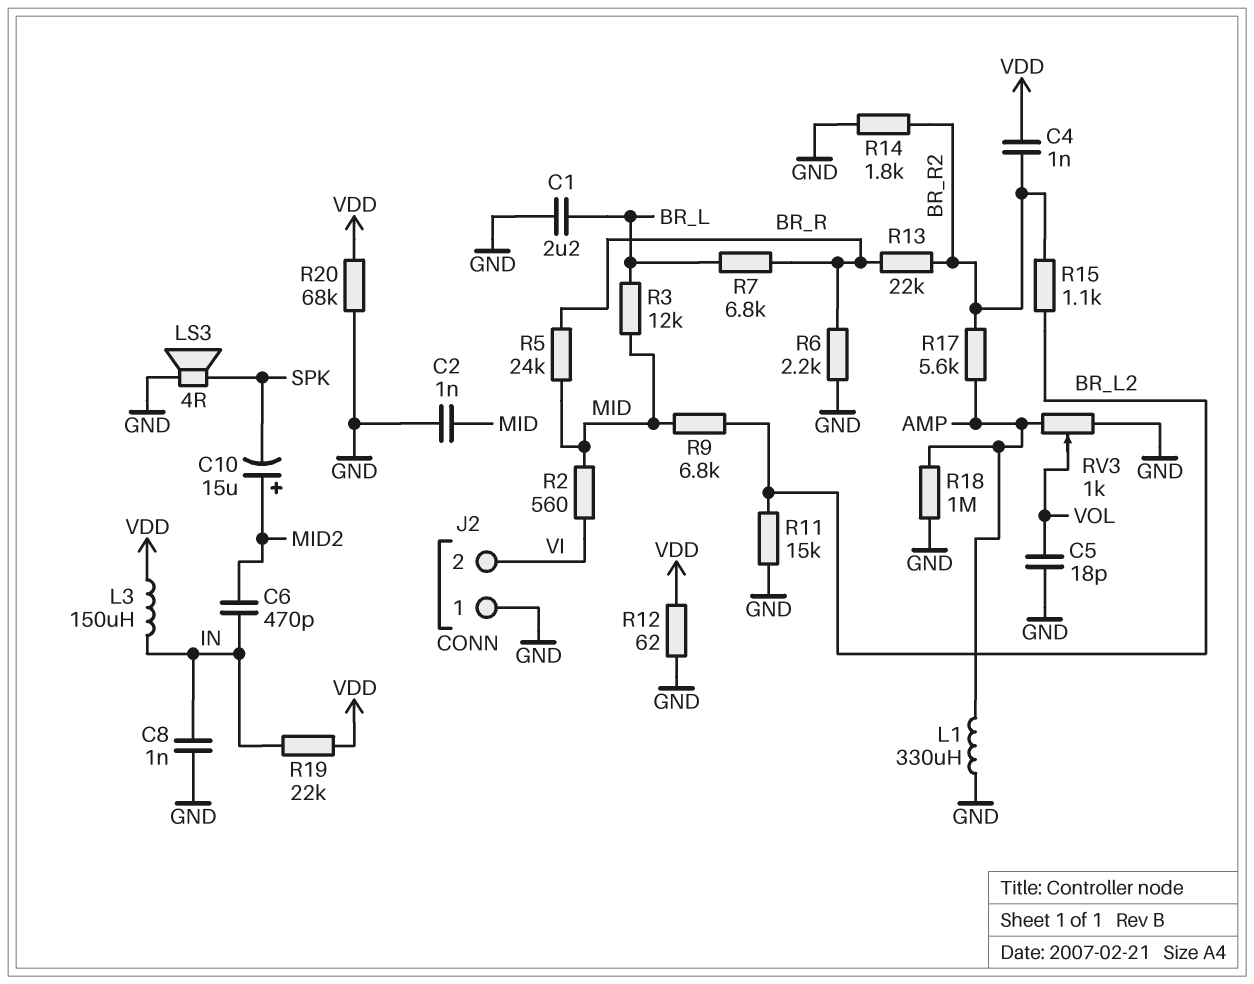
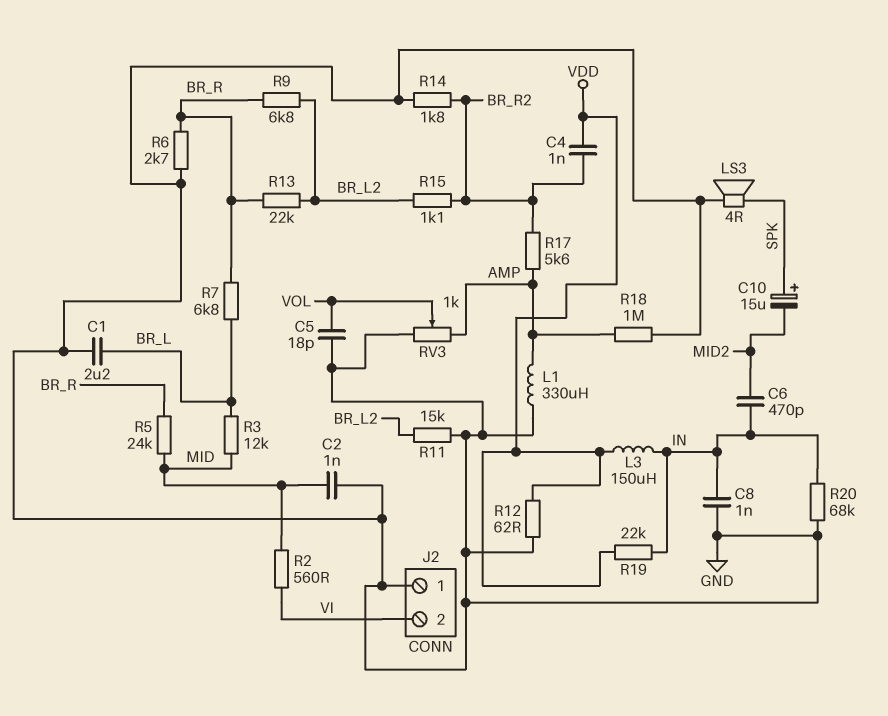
C10: 15uF (plus MID2, minus SPK) -> 15uF (plus SPK, minus MID2)
R6: 2.2k (BR_R, GND) -> 2.7k (BR_R, GND)
R9: 6.8k (BR_L2, MID) -> 6.8k (BR_L2, BR_R)
R13: 22k (BR_R, BR_R2) -> 22k (BR_L2, BR_R)
R20: 68k (GND, VDD) -> 68k (GND, IN)

